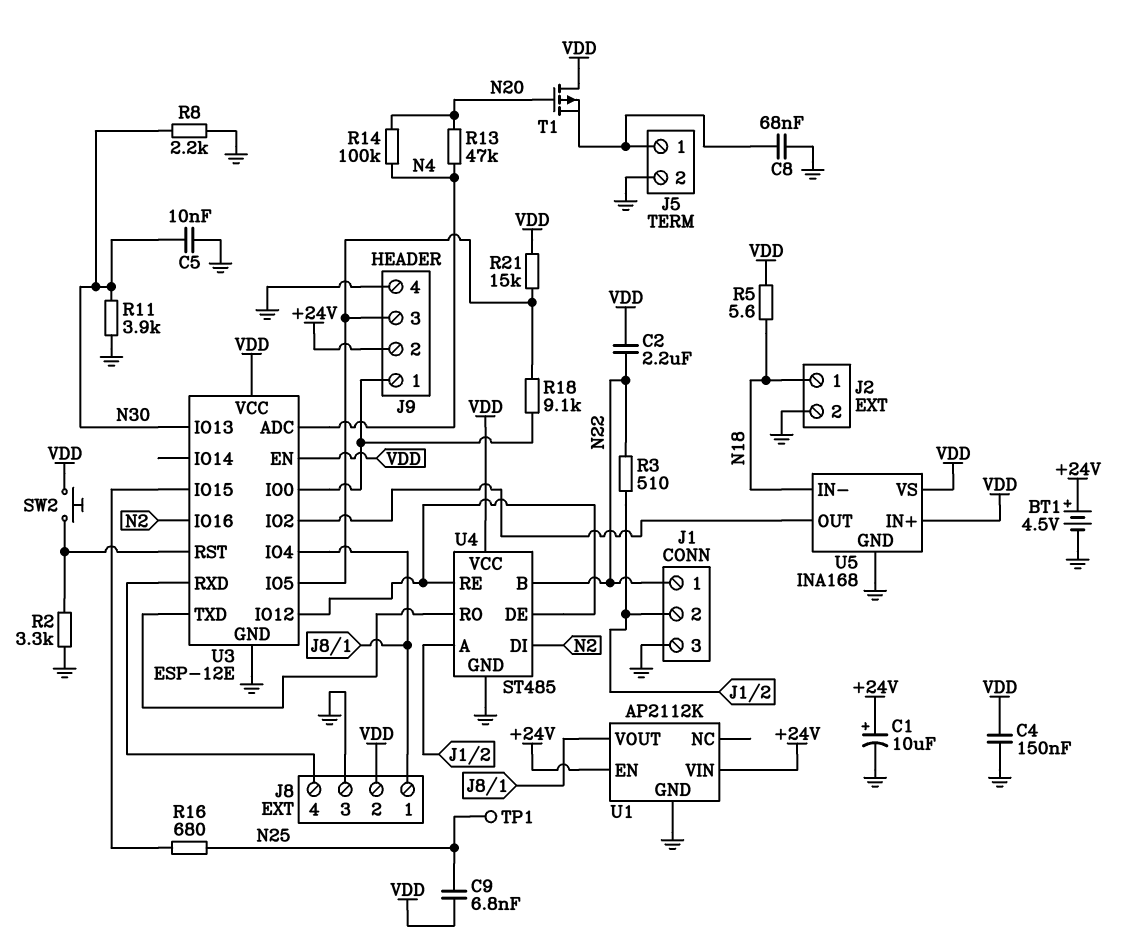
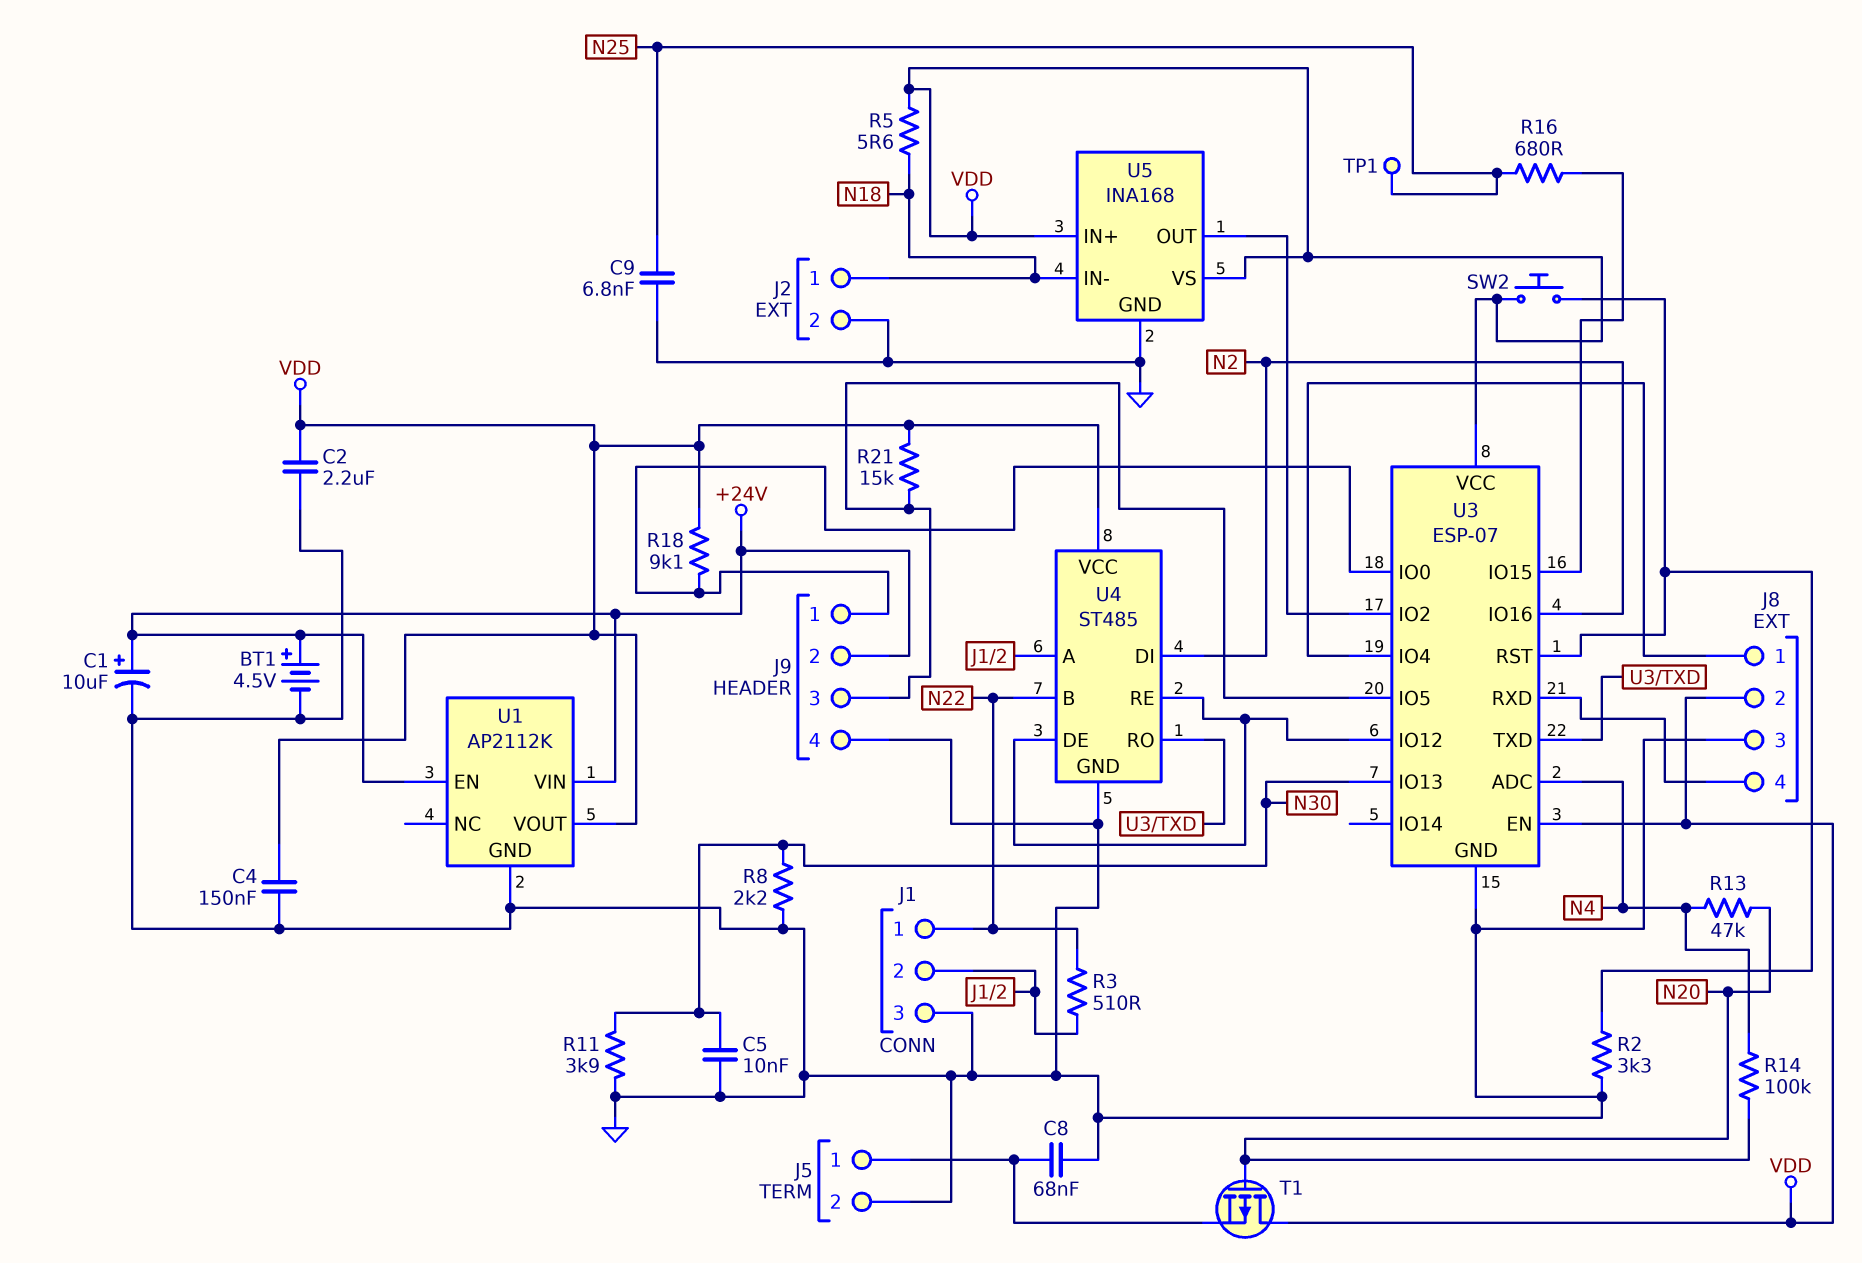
C2: 2.2uF (N22, VDD) -> 2.2uF (GND, VDD)
C9: 6.8nF (N25, VDD) -> 6.8nF (GND, N25)
R18: 9.1k (J9/1, J9/3) -> 9.1k (J9/1, VDD)
U1 pin VOUT: J8/1 -> VDD
U3: ESP-12E -> ESP-07

